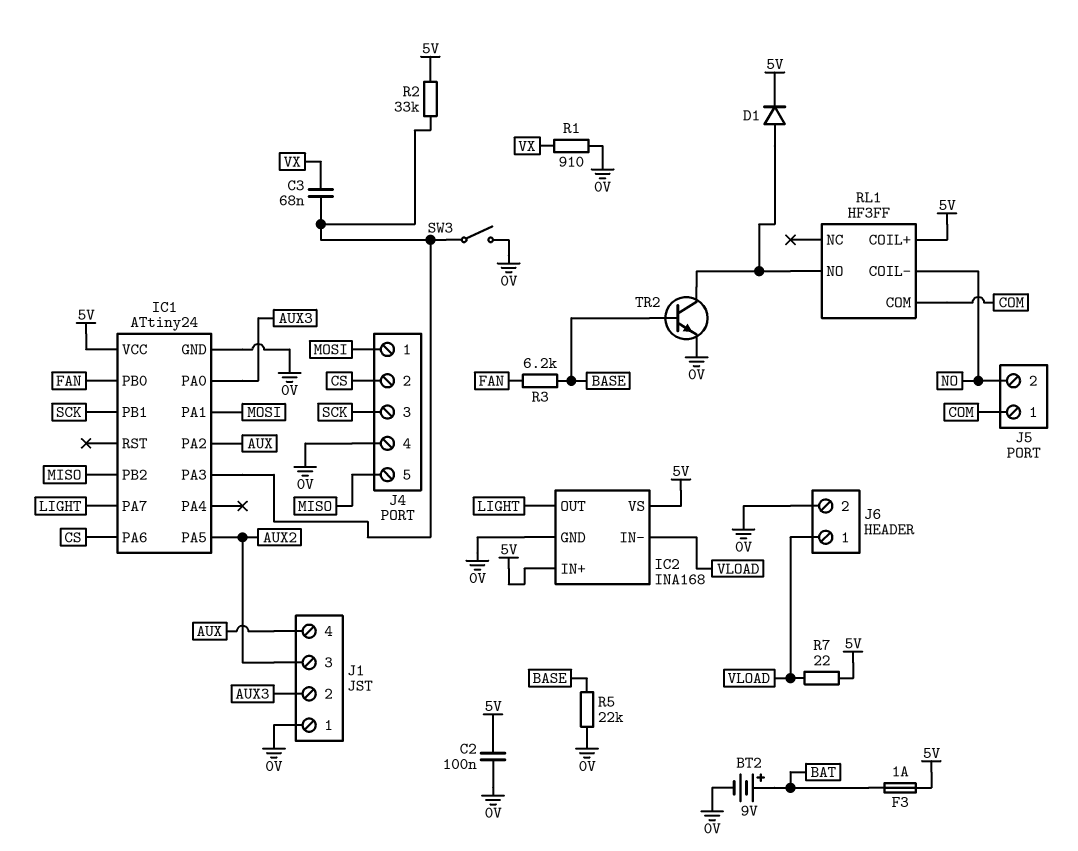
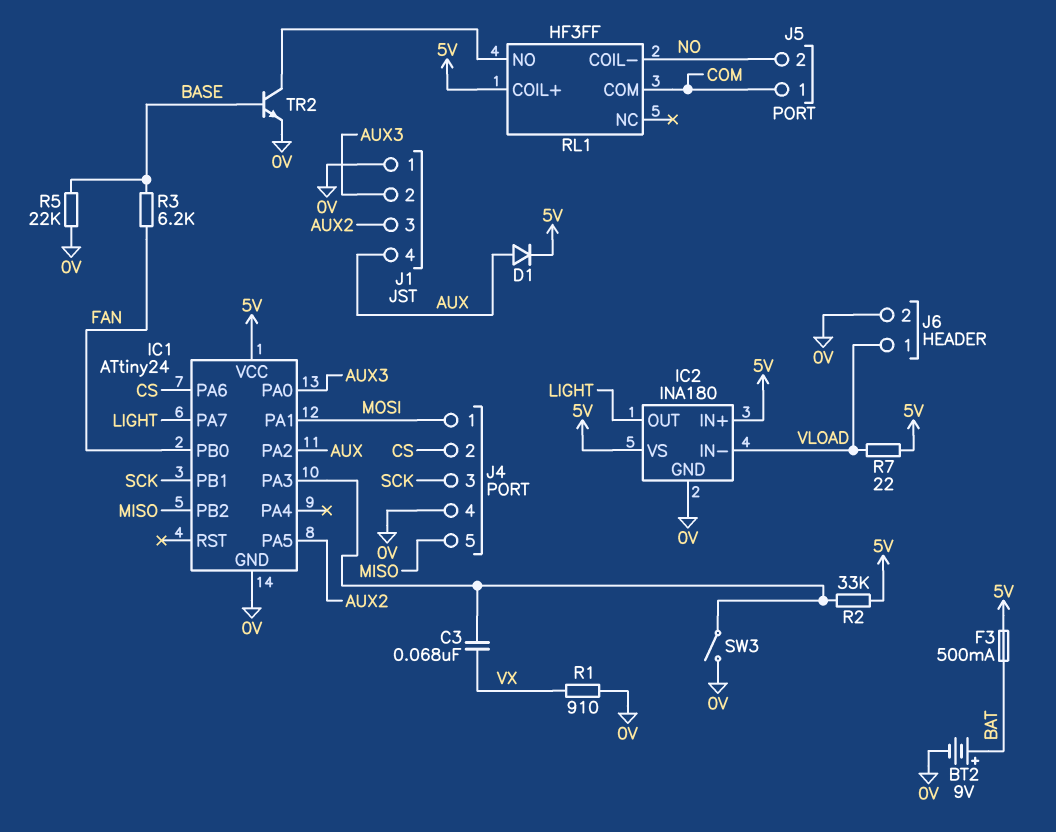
C2: 100nF (0V, 5V) -> none
D1: diode (A RL1/NO, K 5V) -> diode (A AUX, K 5V)
F3: 1A (5V, BAT) -> 500mA (5V, BAT)
IC2: INA168 -> INA180

